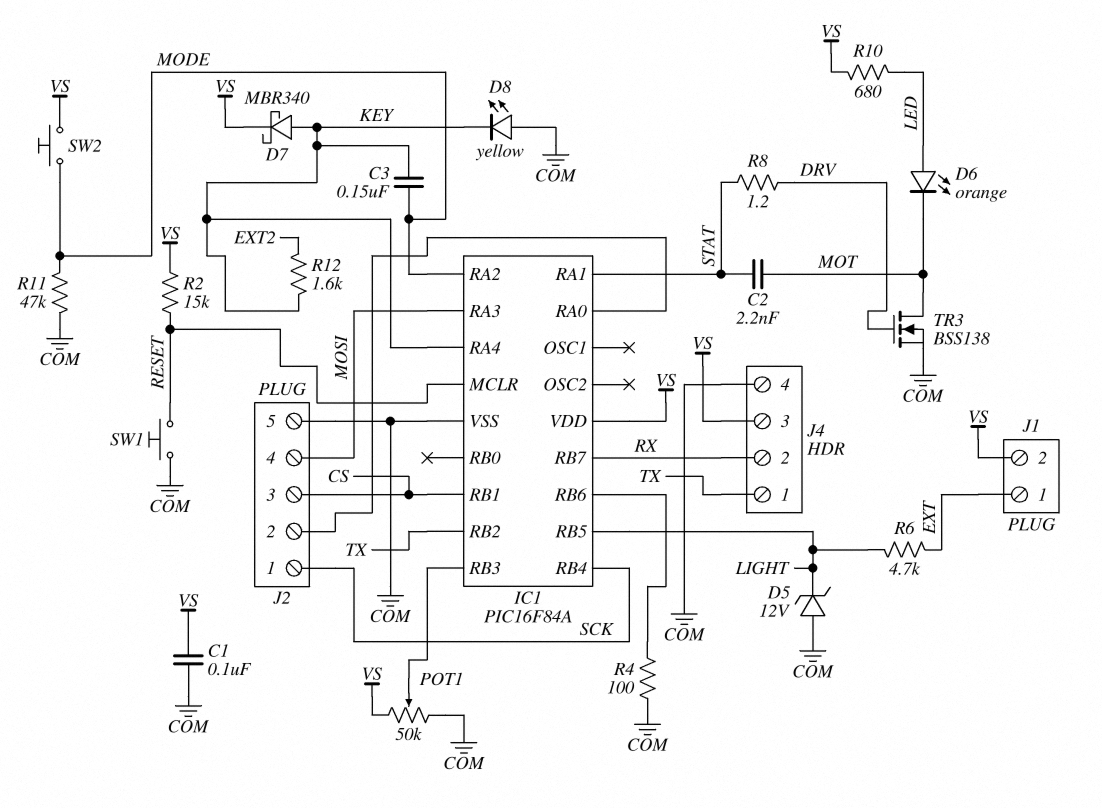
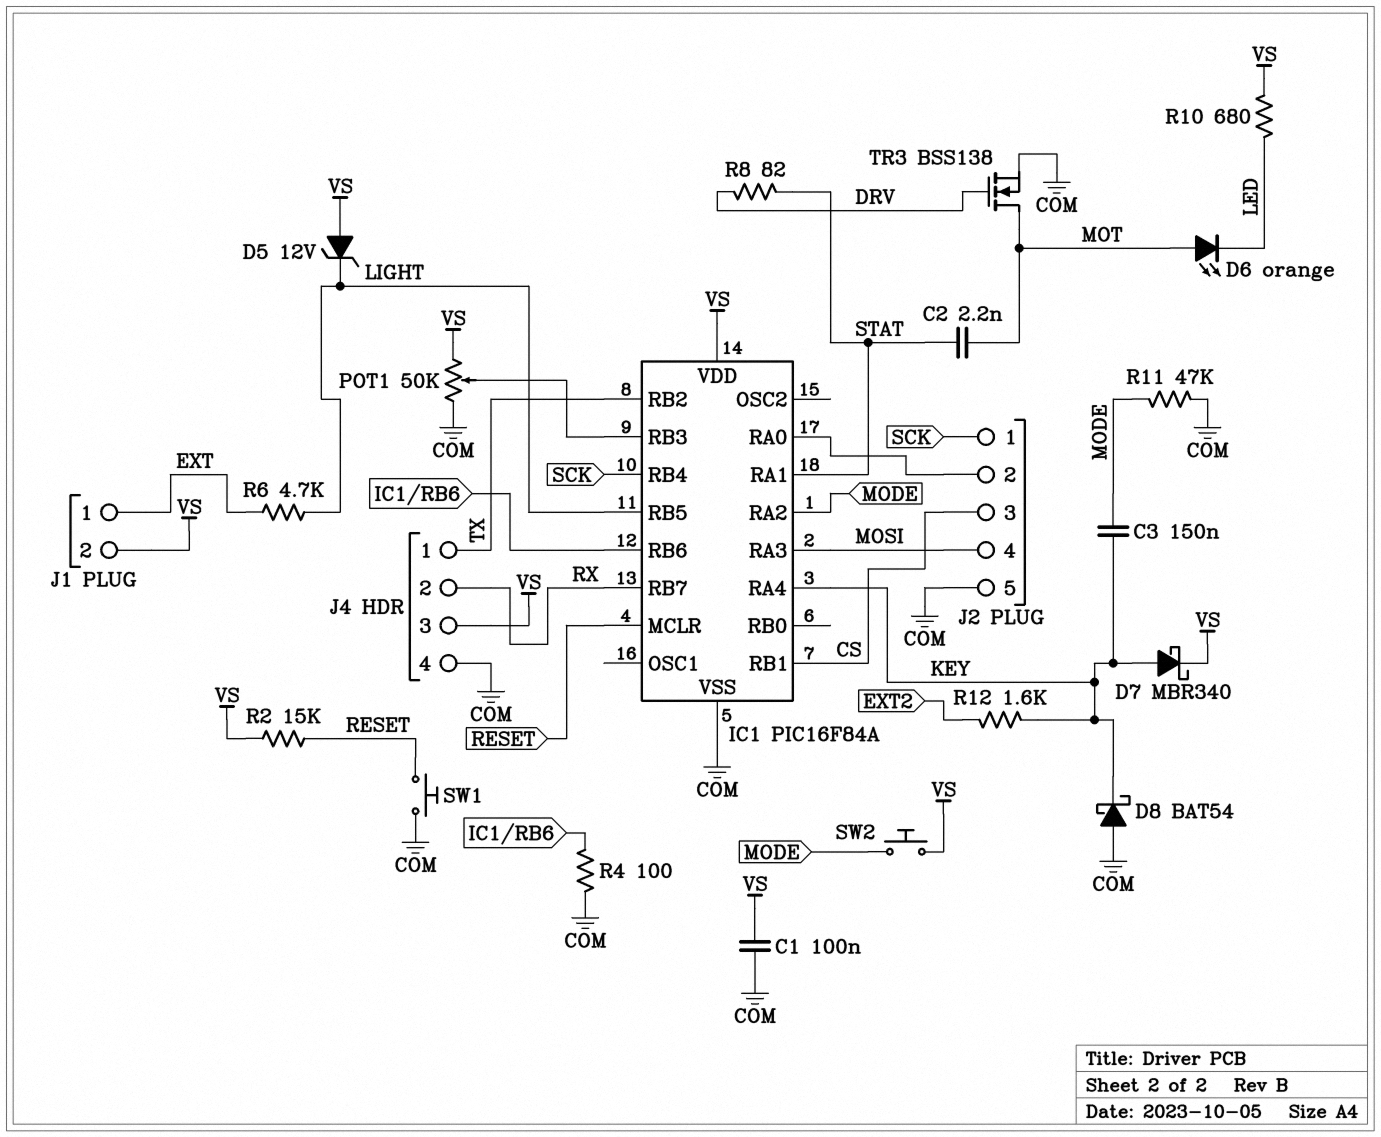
D5: zener 12V (A COM, K LIGHT) -> zener 12V (A VS, K LIGHT)
D6: LED orange (A LED, K MOT) -> LED orange (A MOT, K LED)
D8: LED yellow (A COM, K KEY) -> schottky BAT54 (A COM, K KEY)
R8: 1.2 (DRV, STAT) -> 82 (DRV, STAT)

